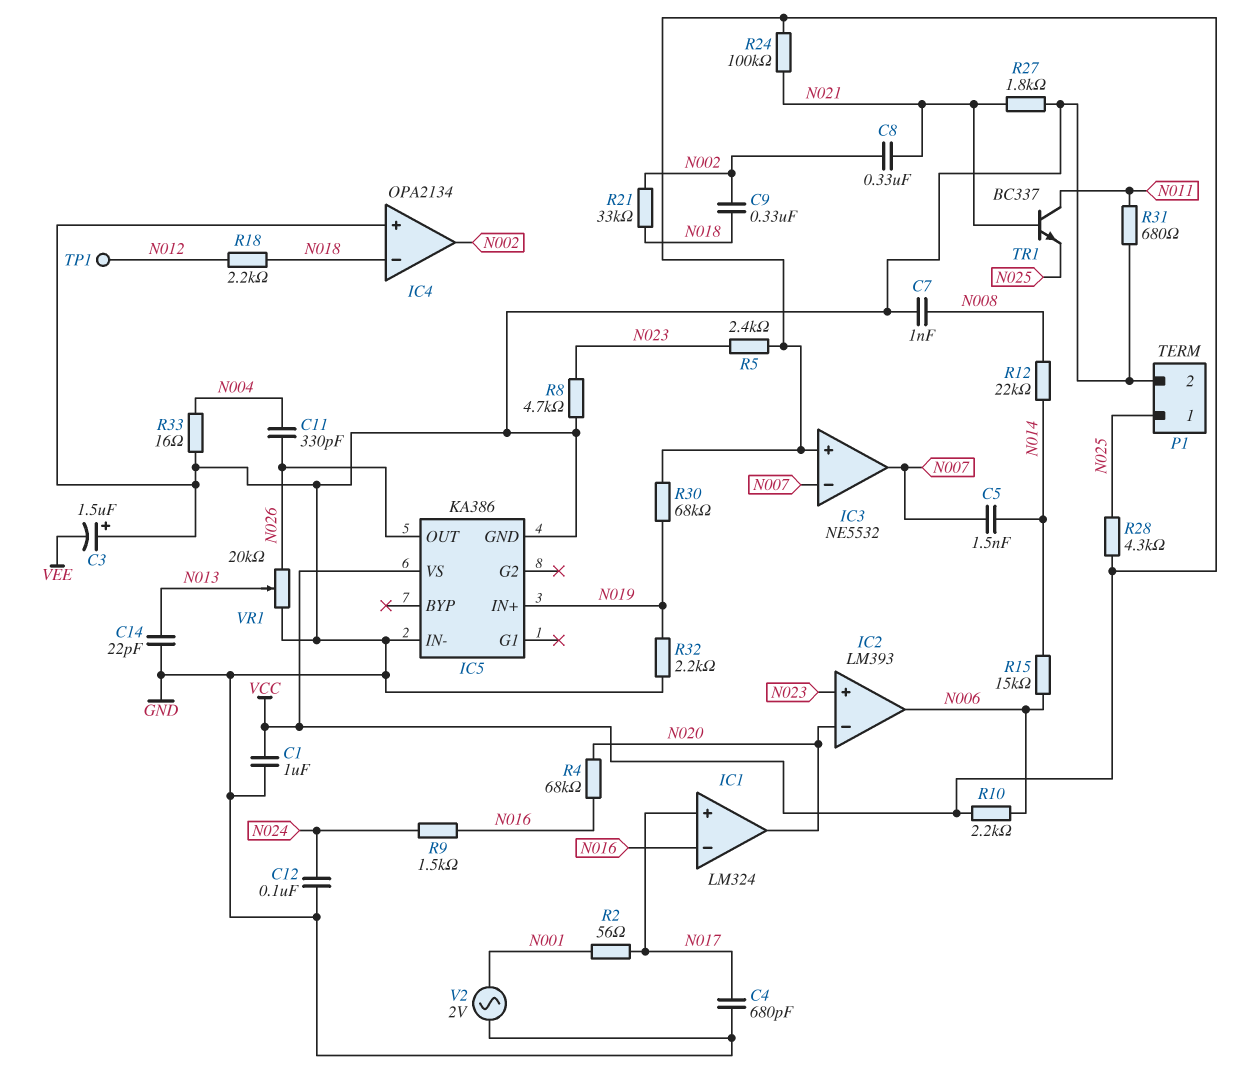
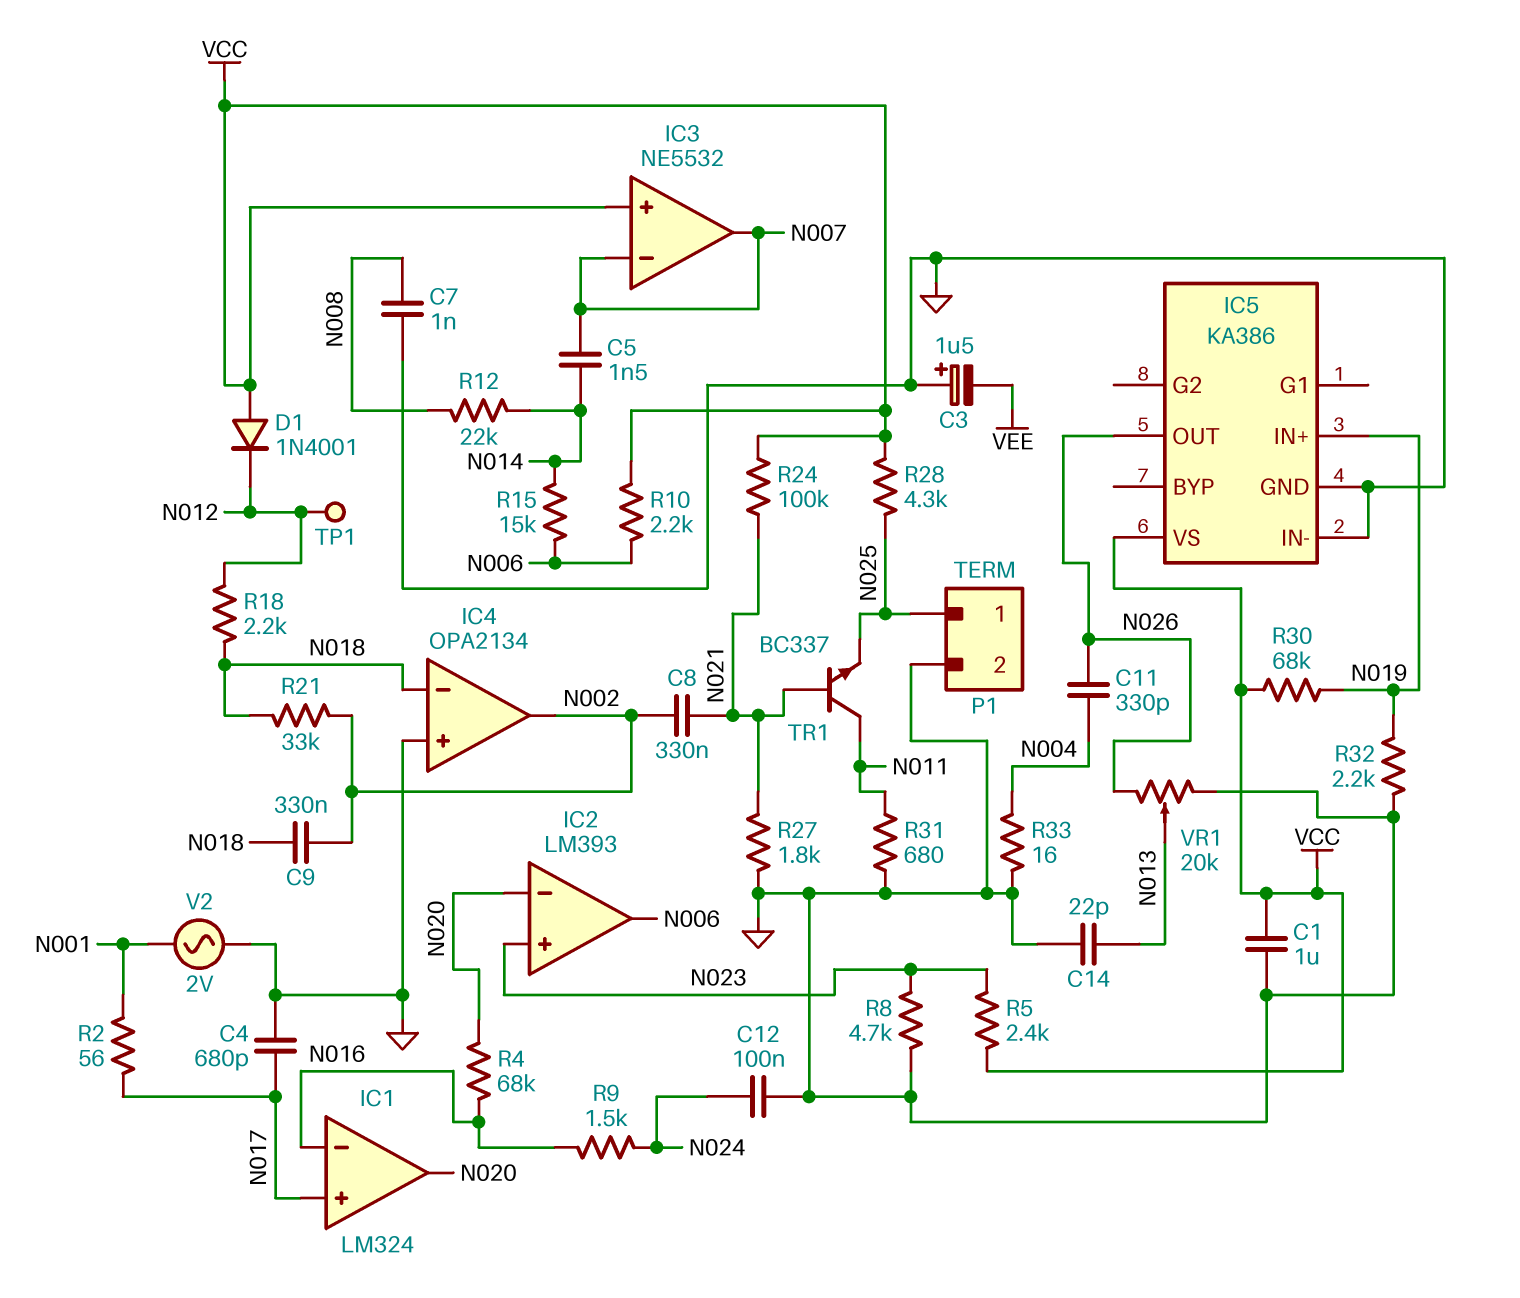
D1: none -> diode 1N4001 (A VCC, K N012)

